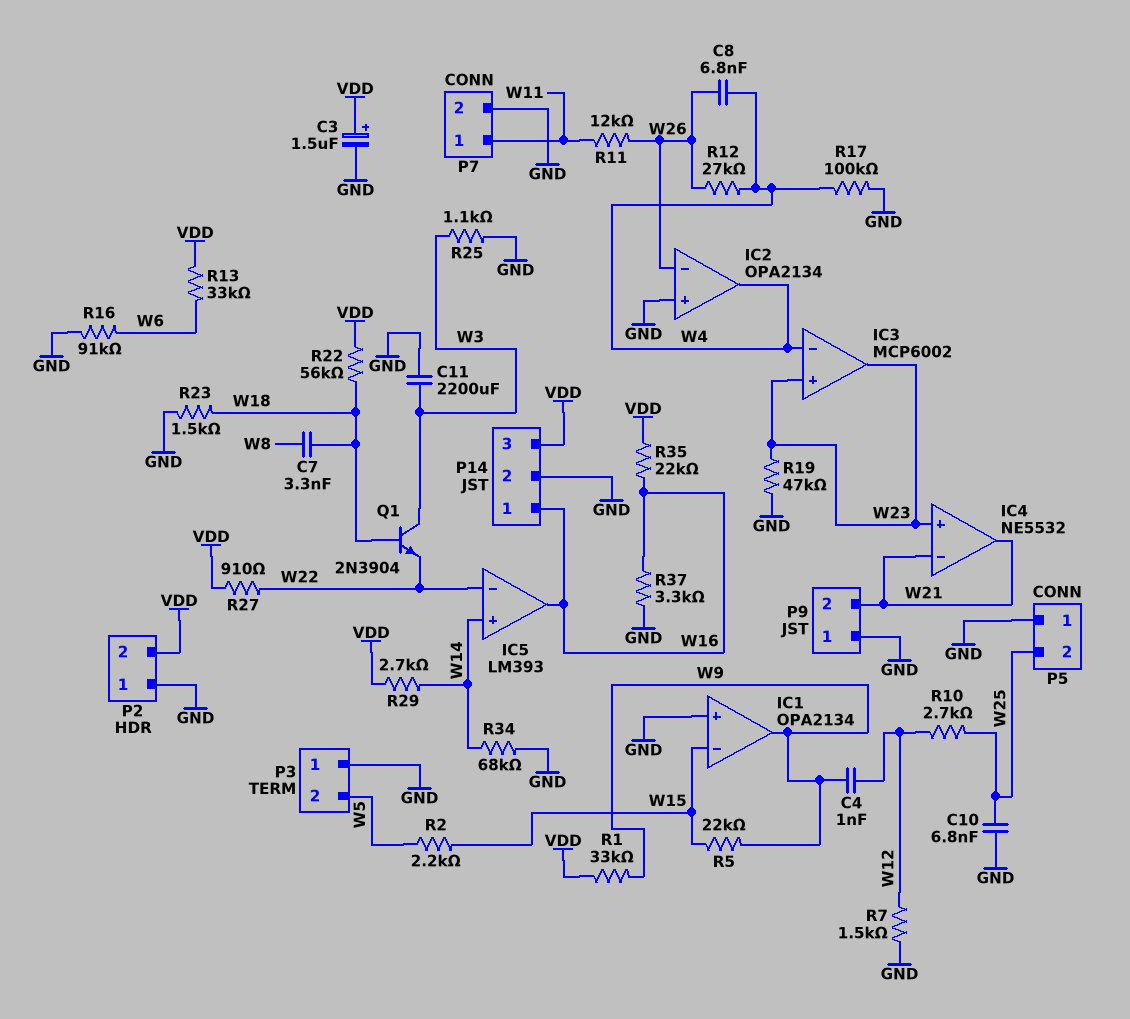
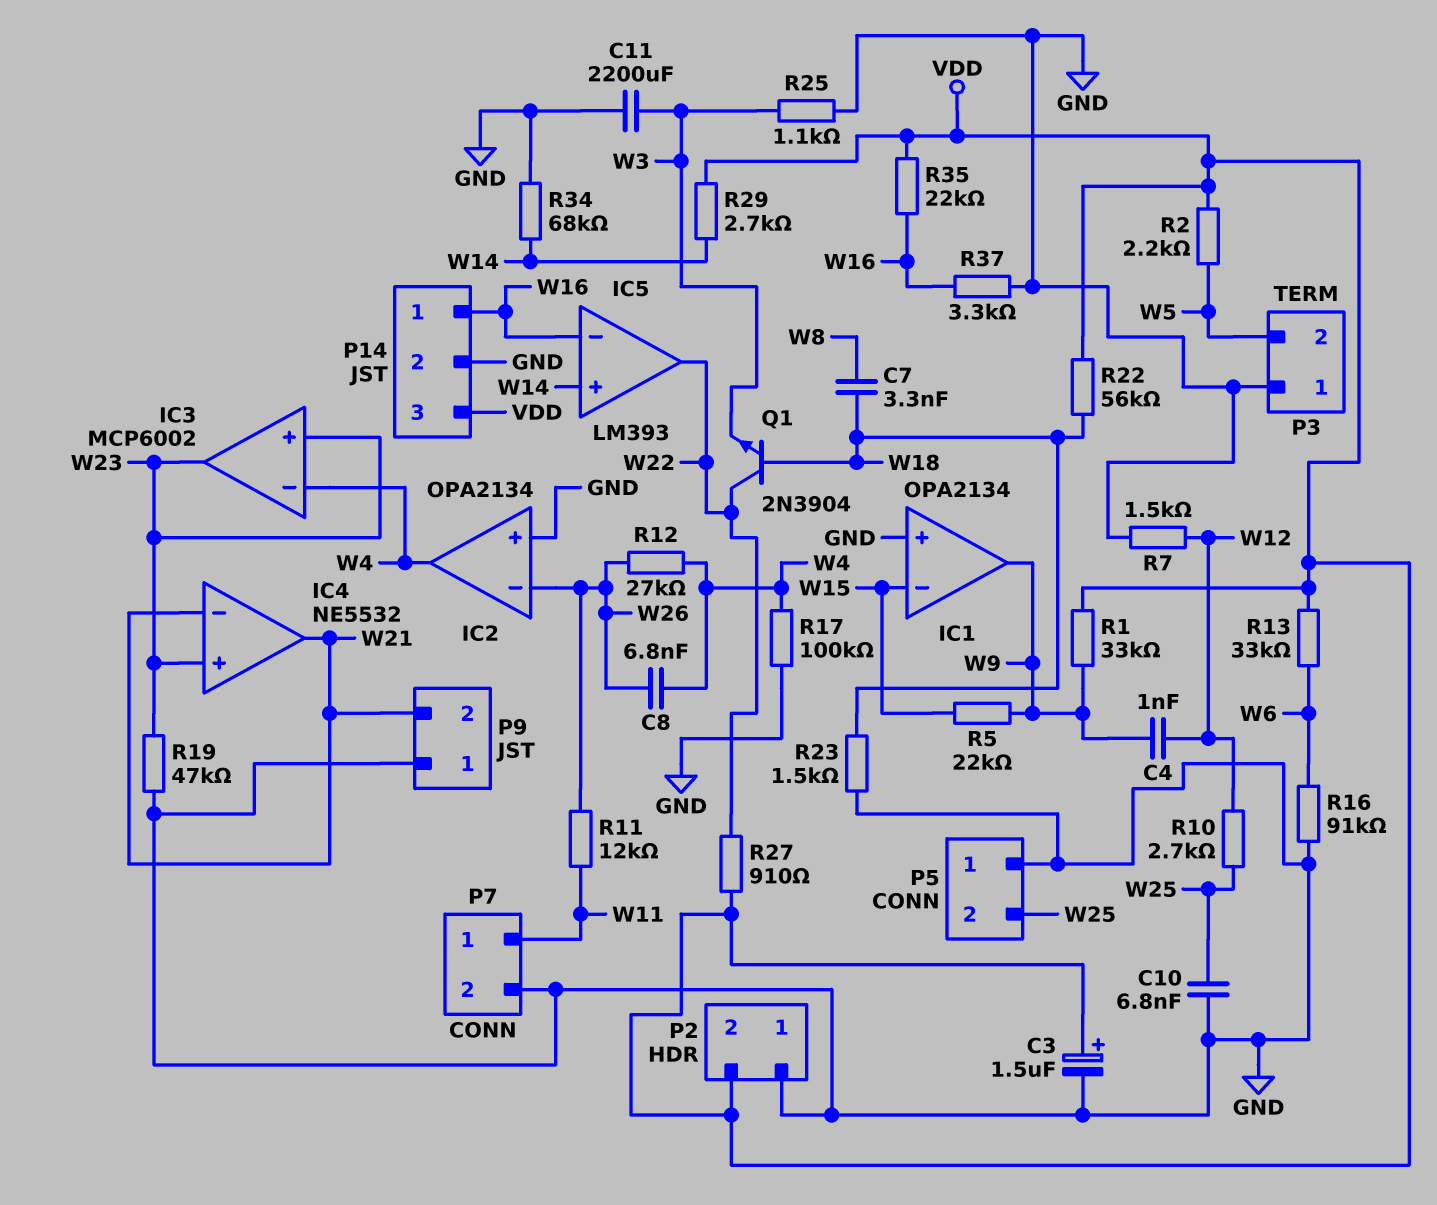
IC5 pin in-: W22 -> W16
IC5 pin out: W16 -> W22
Q1: NPN 2N3904 (B W18, C W3, E W22) -> NPN 2N3904 (B W18, C W22, E W3)
R2: 2.2k (W5, W15) -> 2.2k (VDD, W5)

